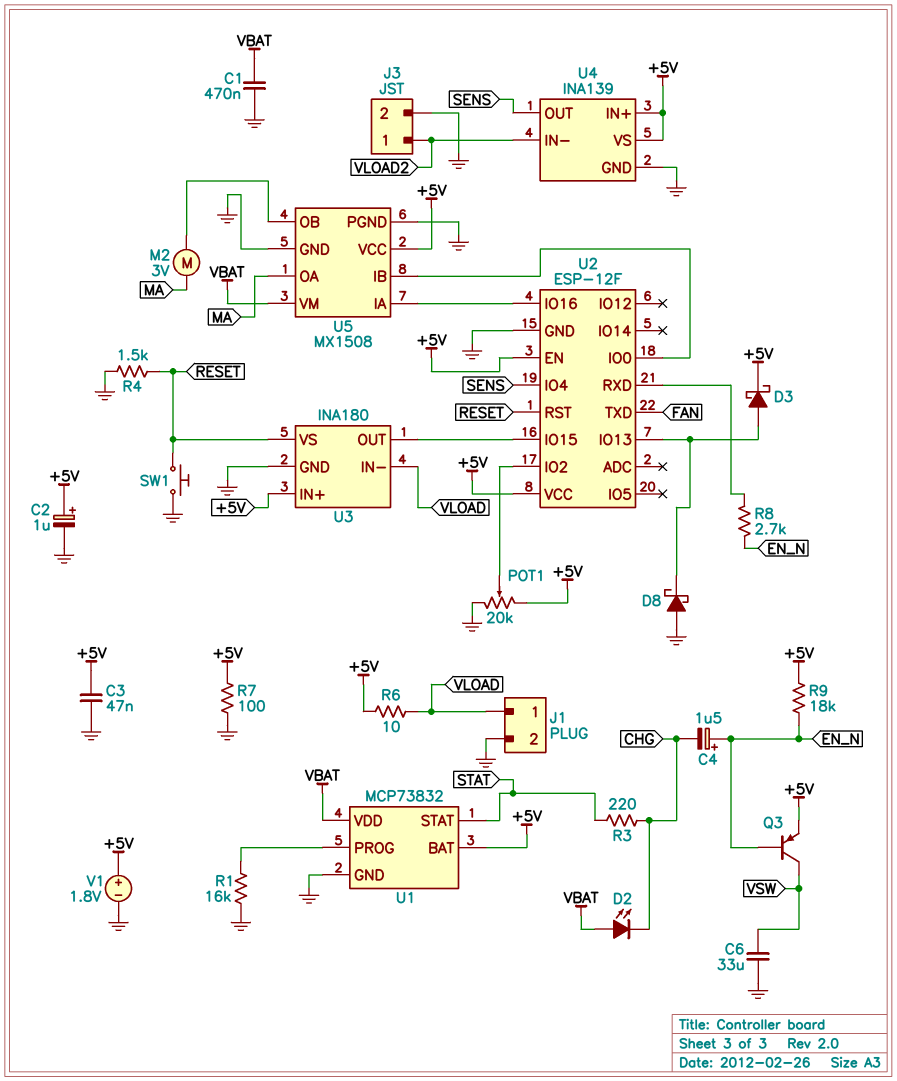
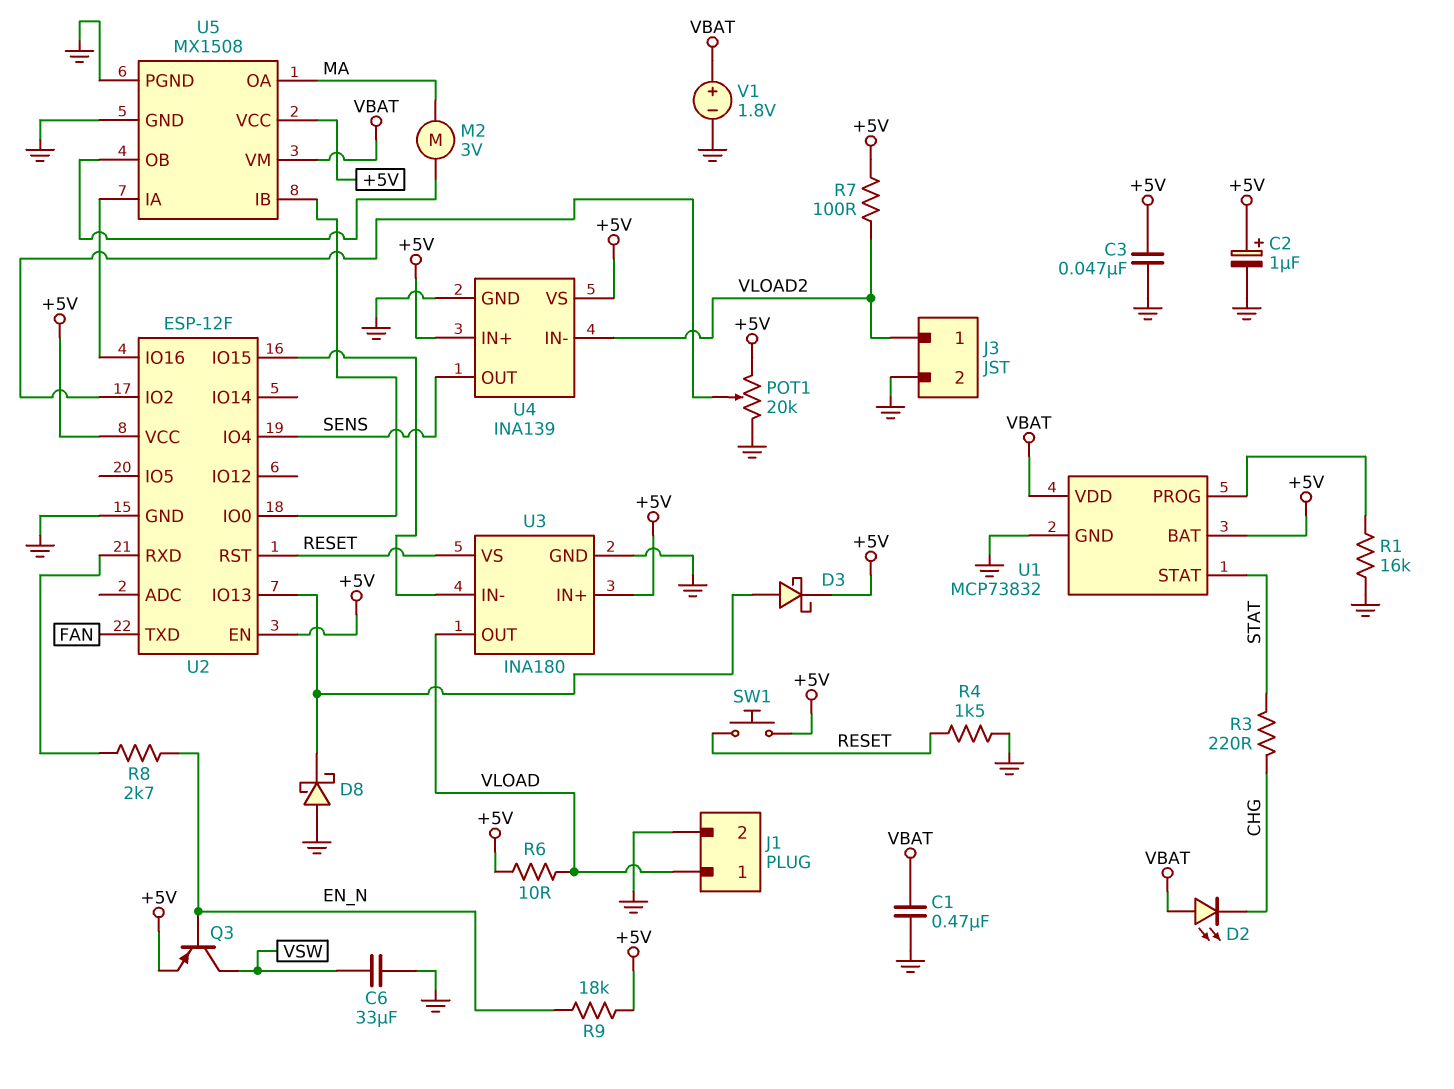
C4: 1.5uF (plus EN_N, minus CHG) -> none
R7: 100 (+5V, GND) -> 100 (+5V, VLOAD2)
SW1: button (GND, RESET) -> button (+5V, RESET)
U3 pin IN-: VLOAD -> U2/IO15
U3 pin OUT: U2/IO15 -> VLOAD
V1: 1.8V (plus +5V, minus GND) -> 1.8V (plus VBAT, minus GND)

